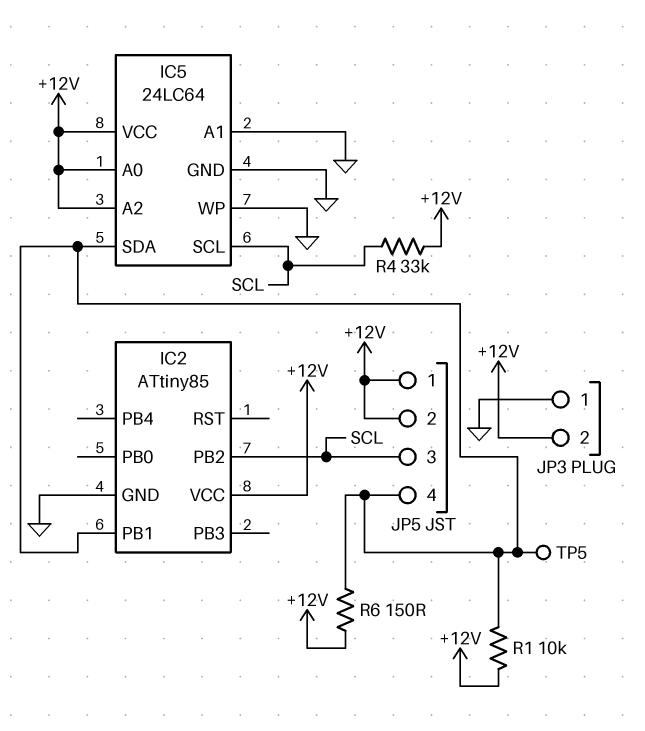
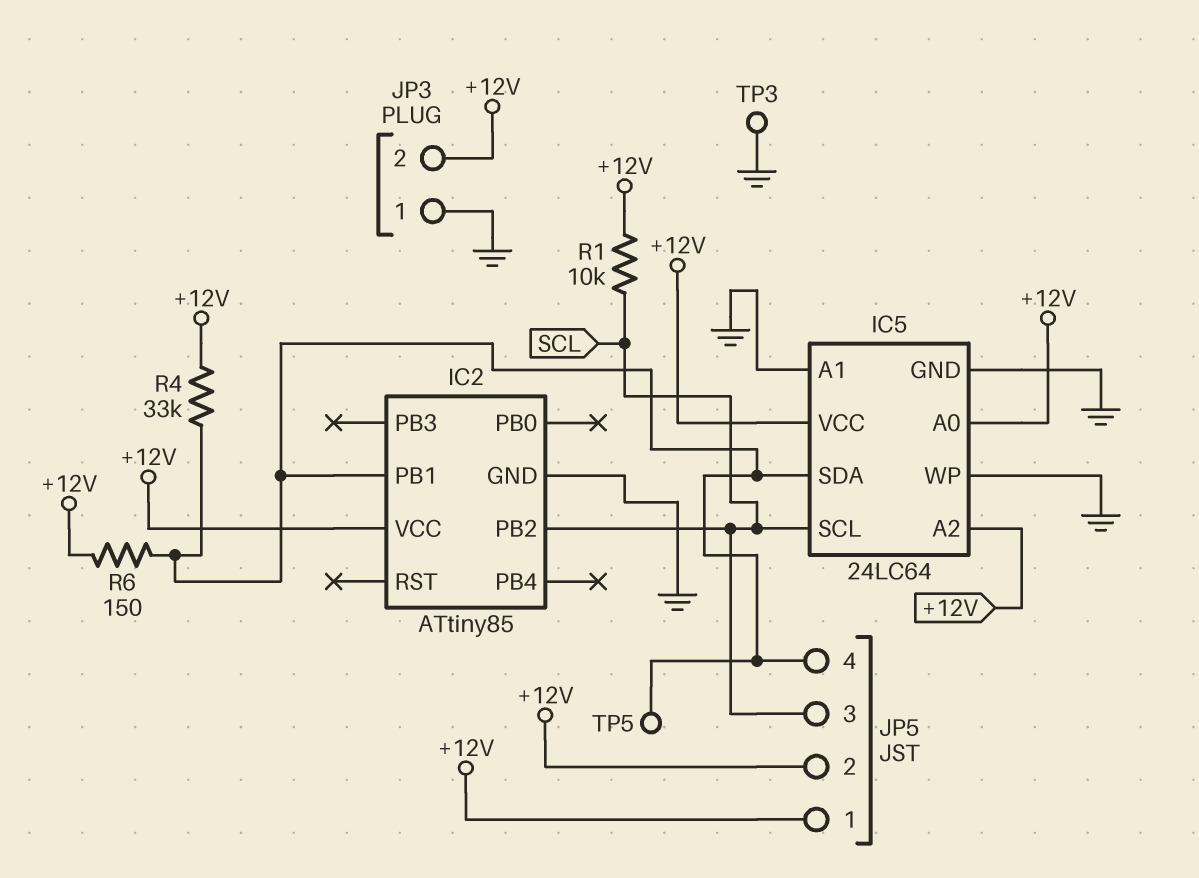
R1: 10k (+12V, IC2/PB1) -> 10k (+12V, SCL)
R4: 33k (+12V, SCL) -> 33k (+12V, IC2/PB1)
TP3: none -> test point (GND)

